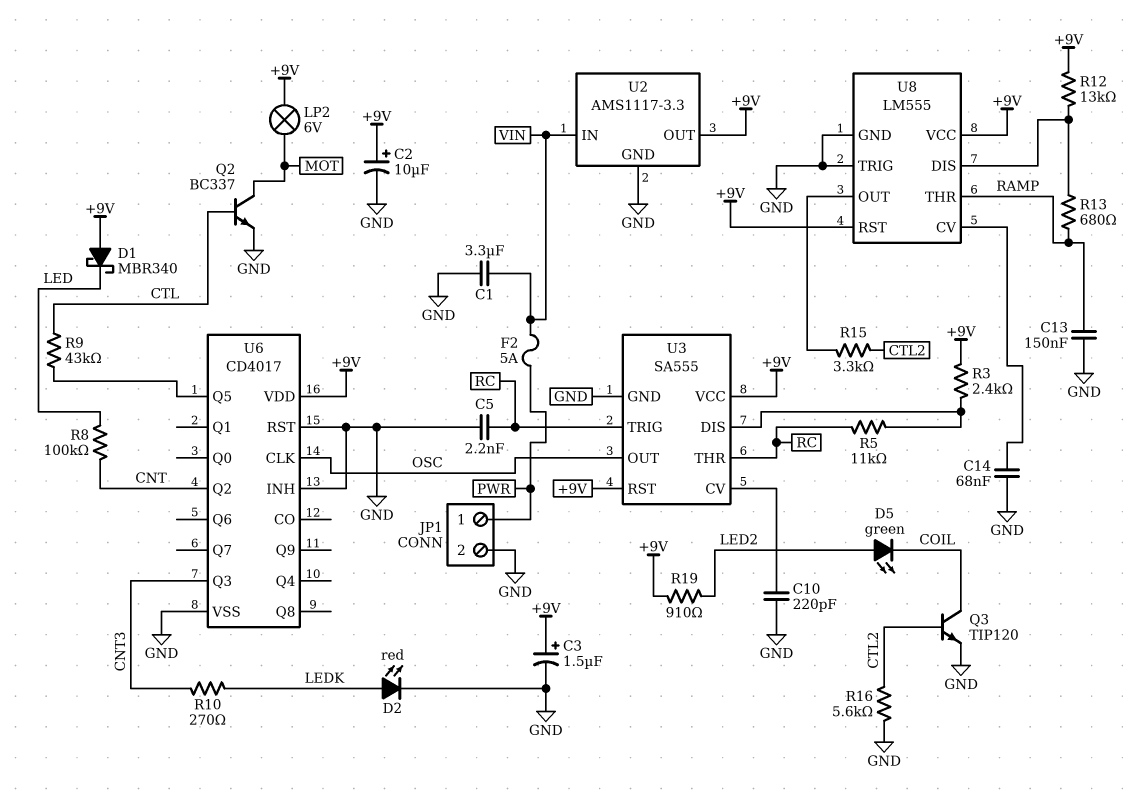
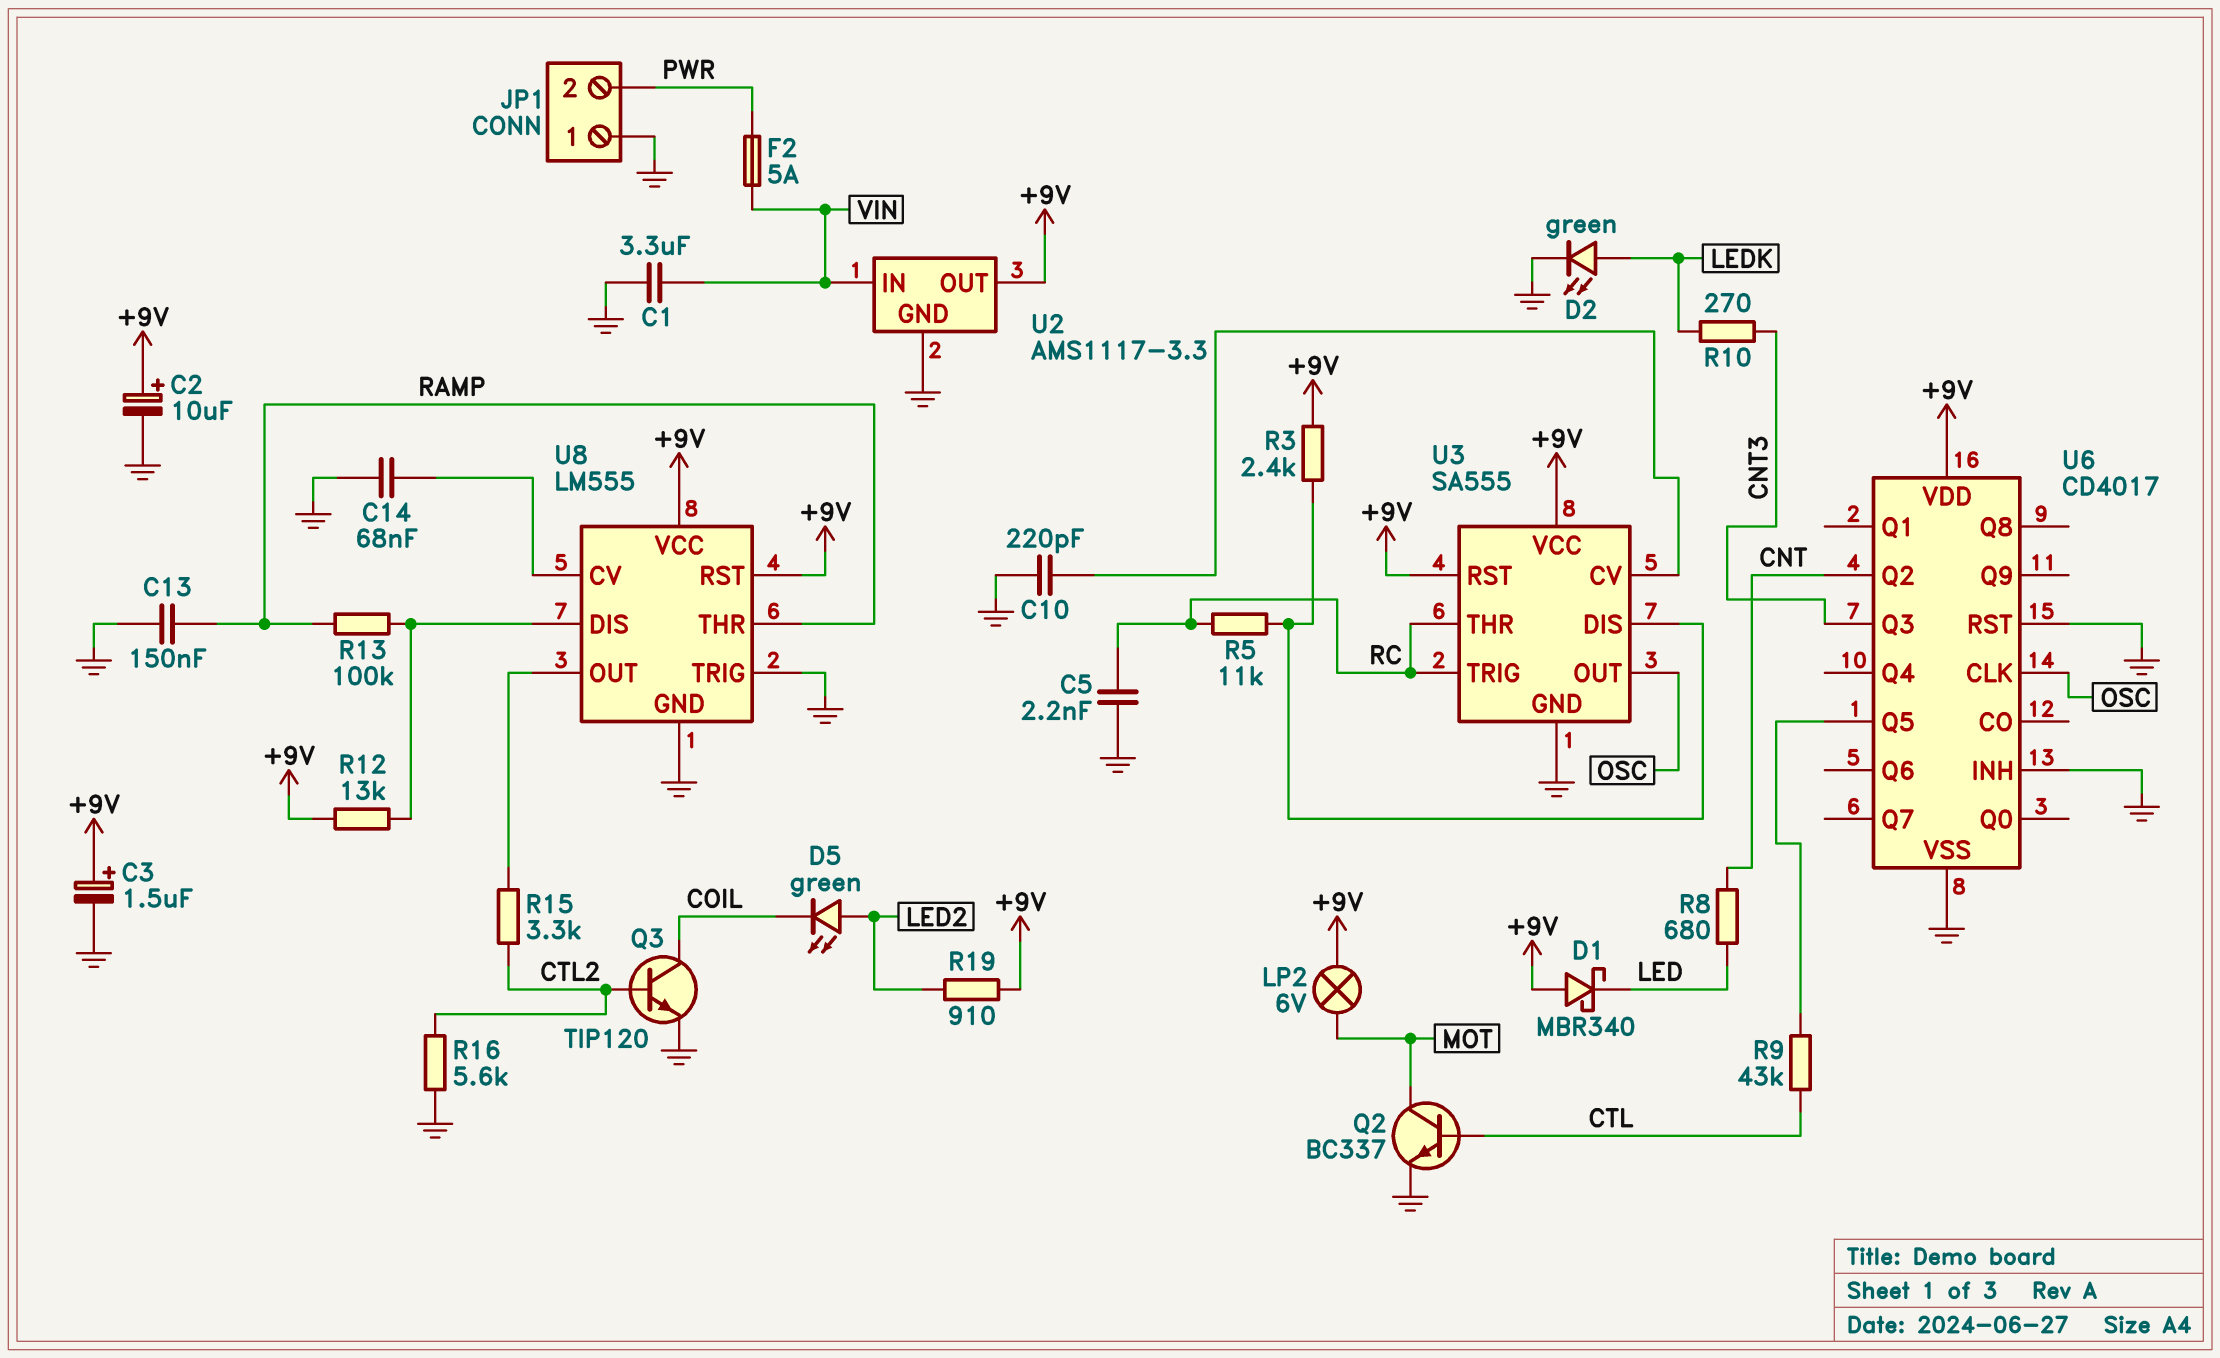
D2: LED red (A LEDK, K GND) -> LED green (A LEDK, K GND)
JP1 pin 1: PWR -> GND
JP1 pin 2: GND -> PWR
R8: 100k (CNT, LED) -> 680 (CNT, LED)
R13: 680 (RAMP, U8/DIS) -> 100k (RAMP, U8/DIS)

